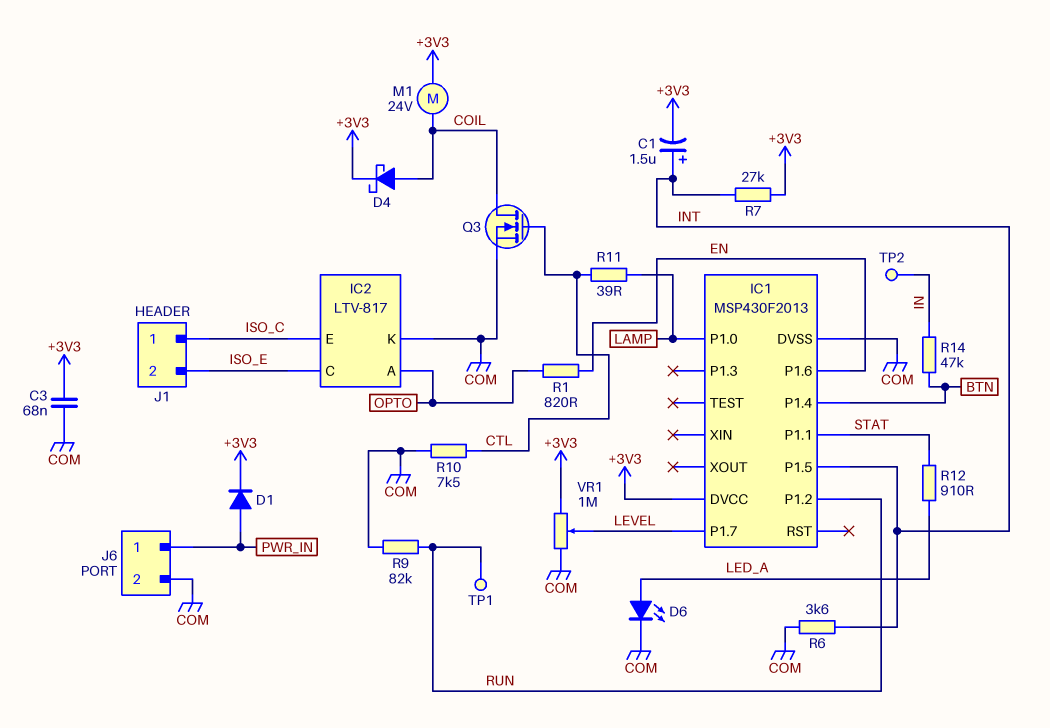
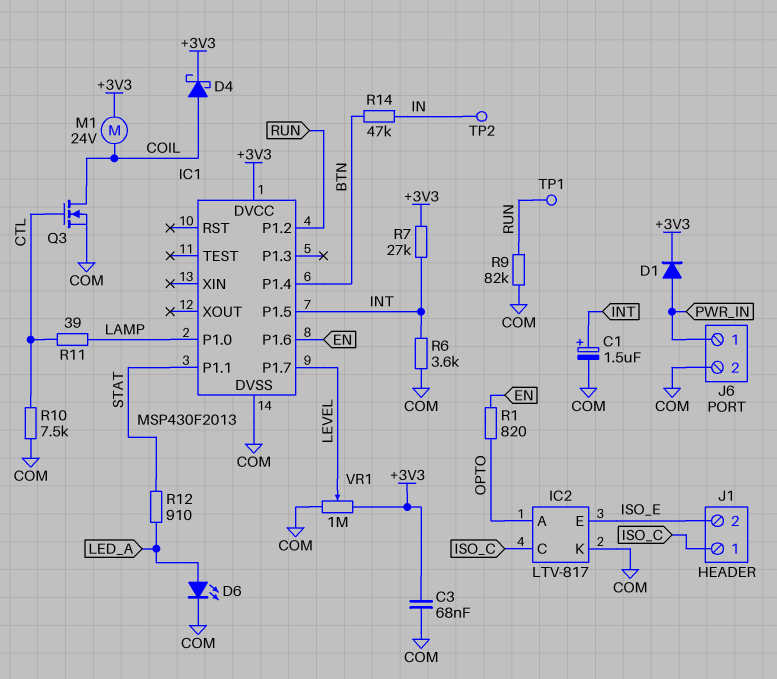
C1: 1.5uF (plus INT, minus +3V3) -> 1.5uF (plus INT, minus COM)
IC2 pin C: ISO_E -> ISO_C
IC2 pin E: ISO_C -> ISO_E

